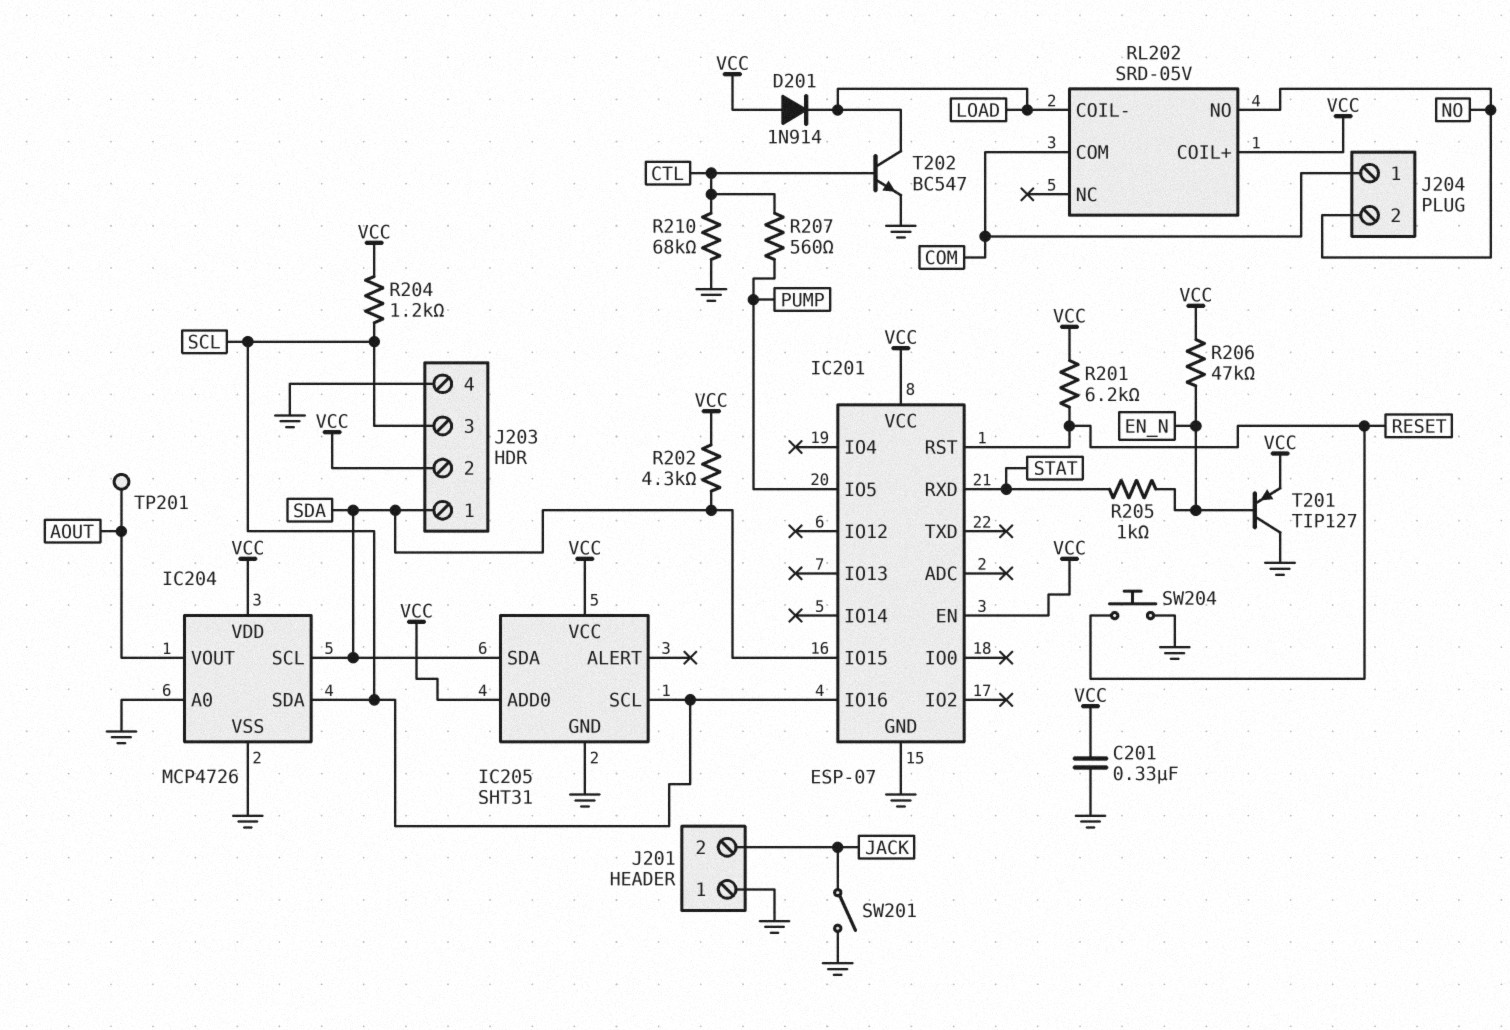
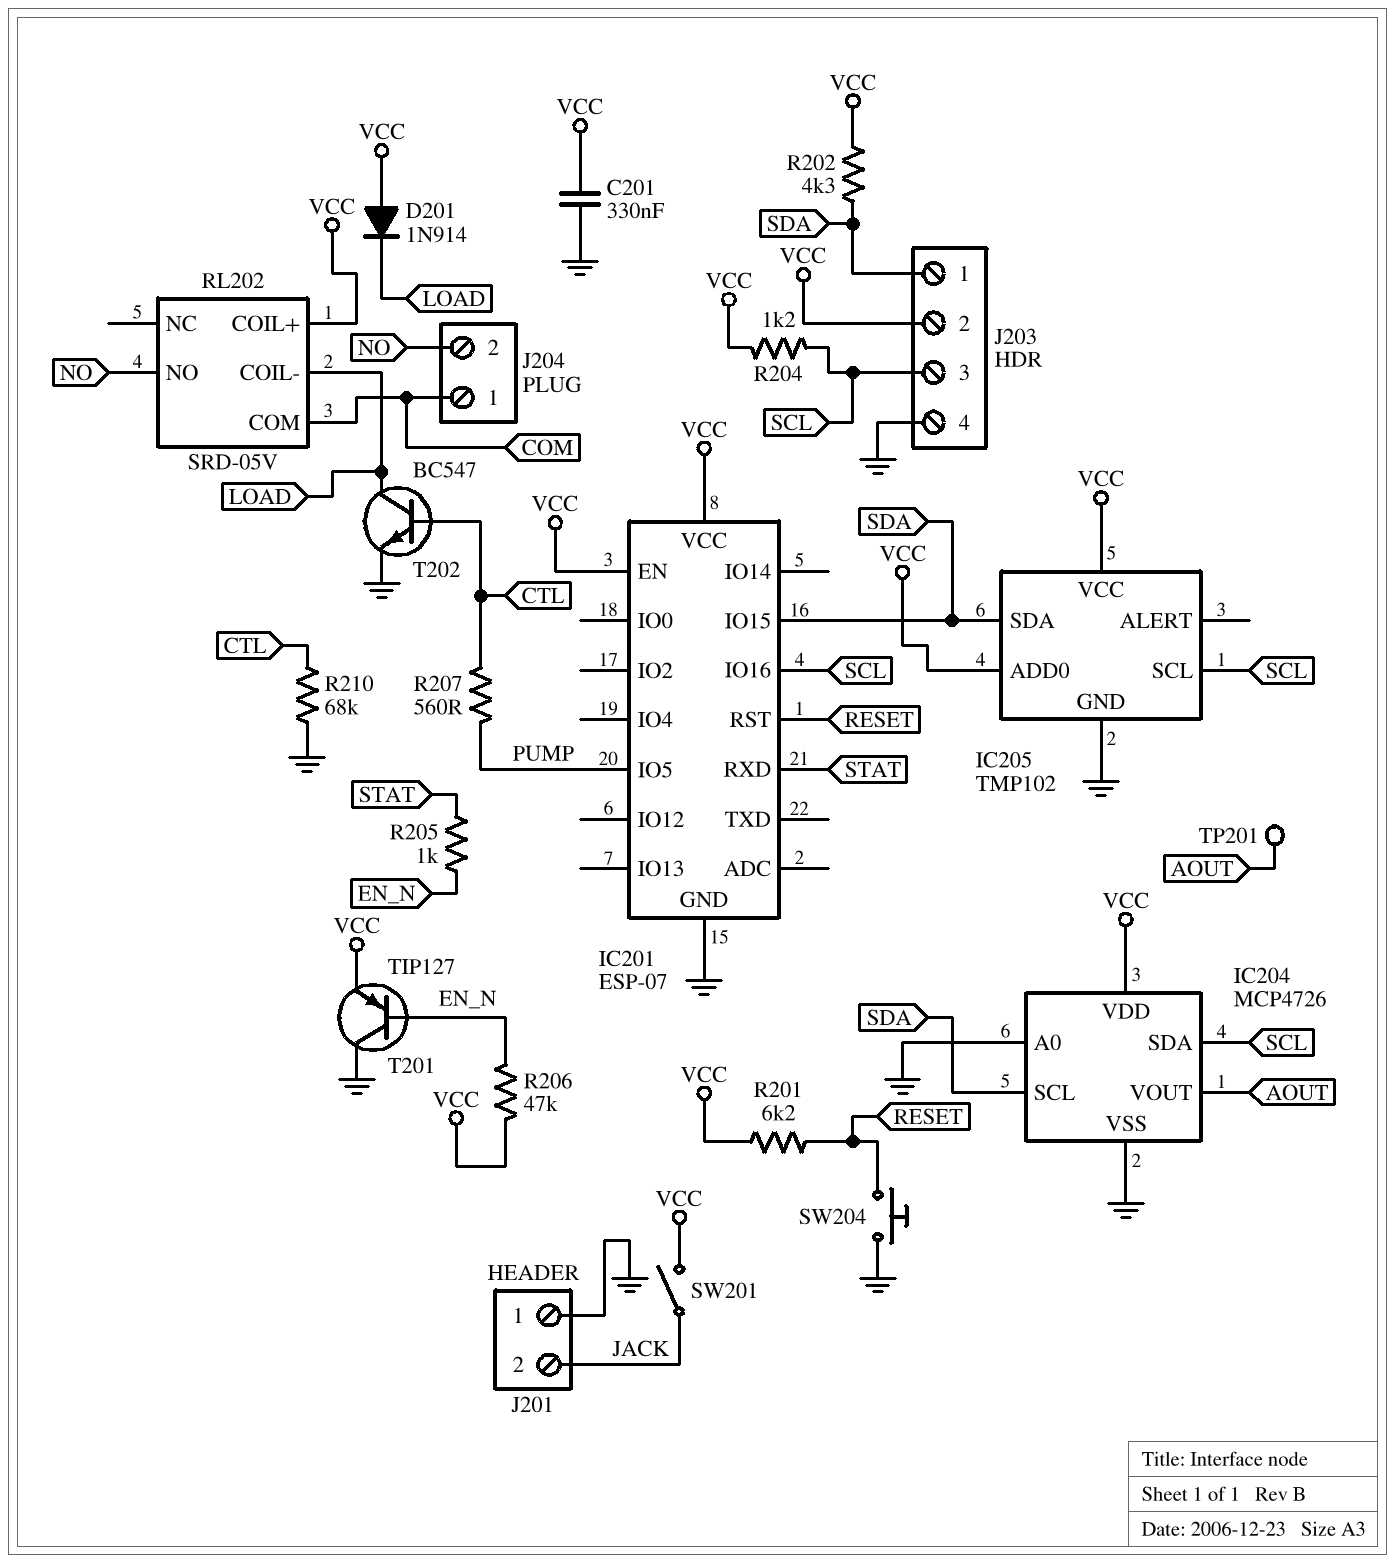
IC205: SHT31 -> TMP102
SW201: switch (GND, JACK) -> switch (JACK, VCC)

